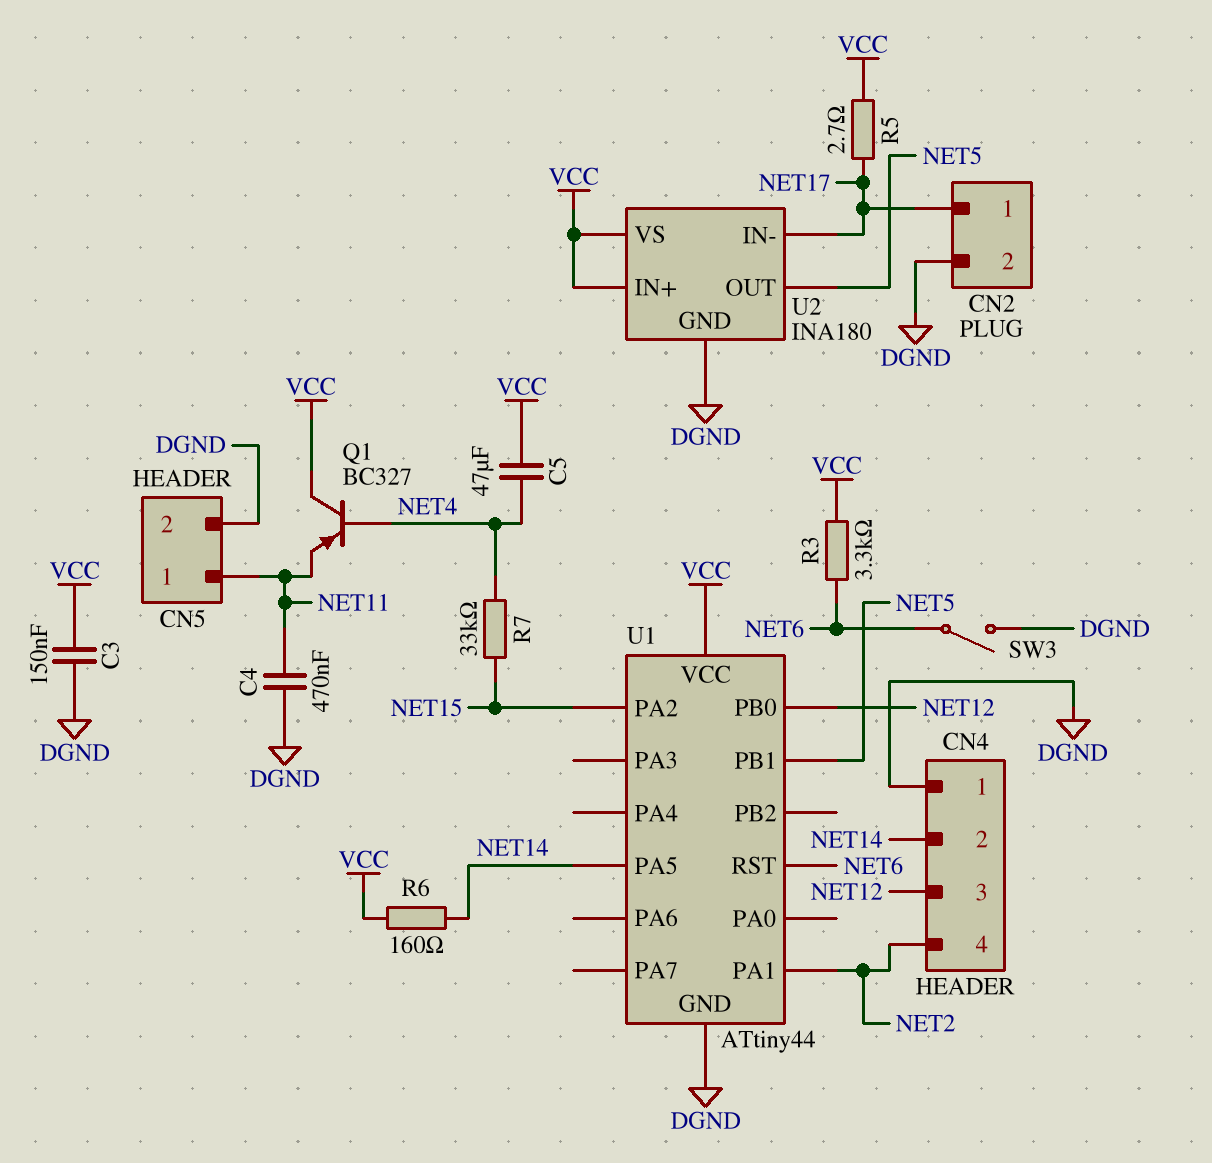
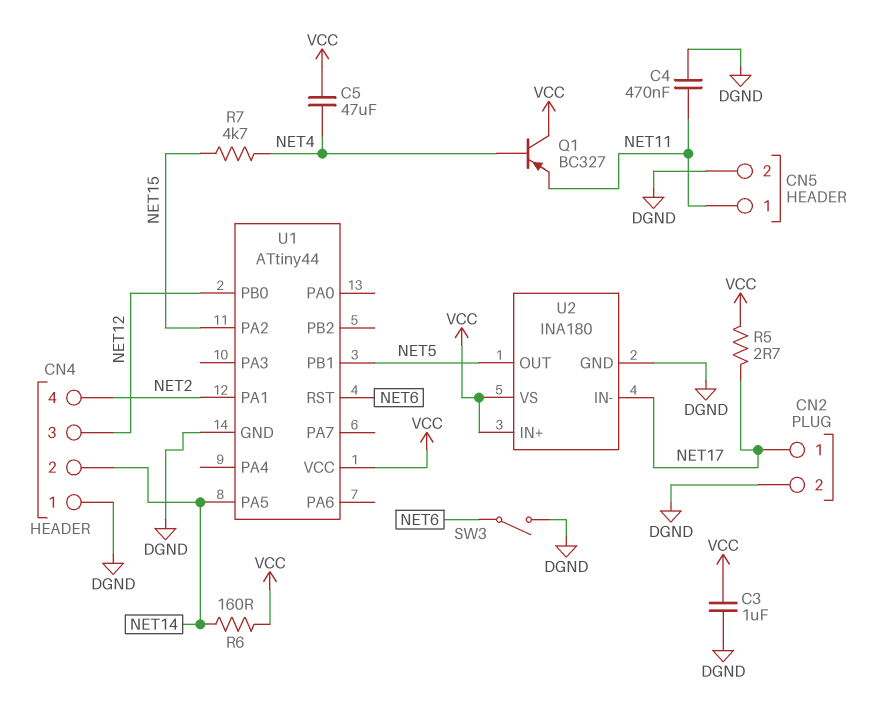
C3: 150nF (DGND, VCC) -> 1uF (DGND, VCC)
R3: 3.3k (NET6, VCC) -> none
R7: 33k (NET4, NET15) -> 4.7k (NET4, NET15)

